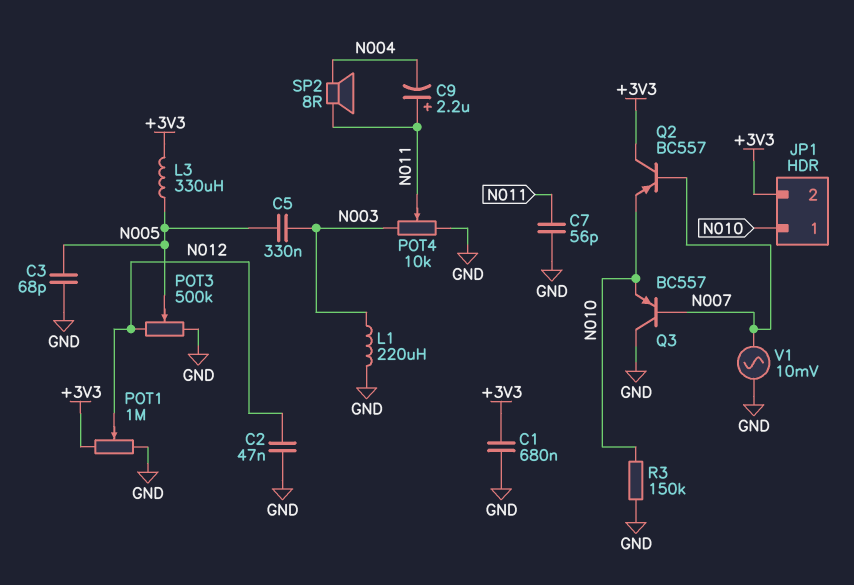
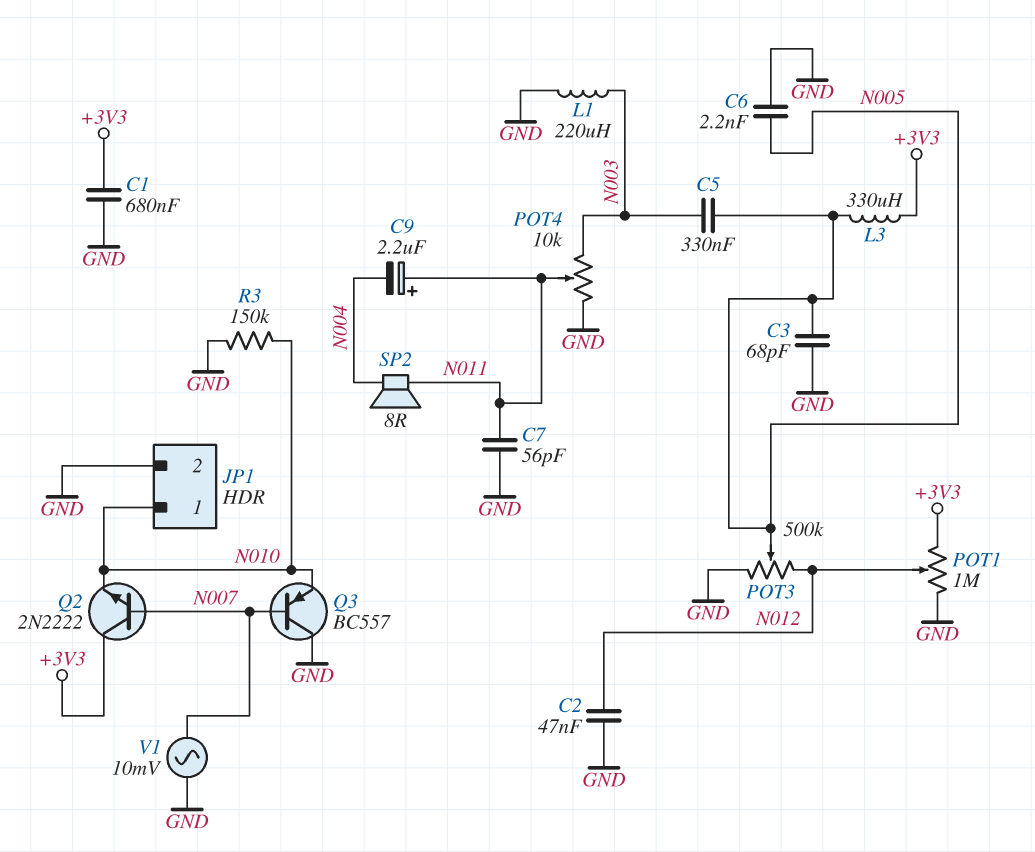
C6: none -> 2.2nF (GND, N005)
JP1 pin 2: +3V3 -> GND
Q2: PNP BC557 (B N007, C +3V3, E N010) -> NPN 2N2222 (B N007, C +3V3, E N010)

